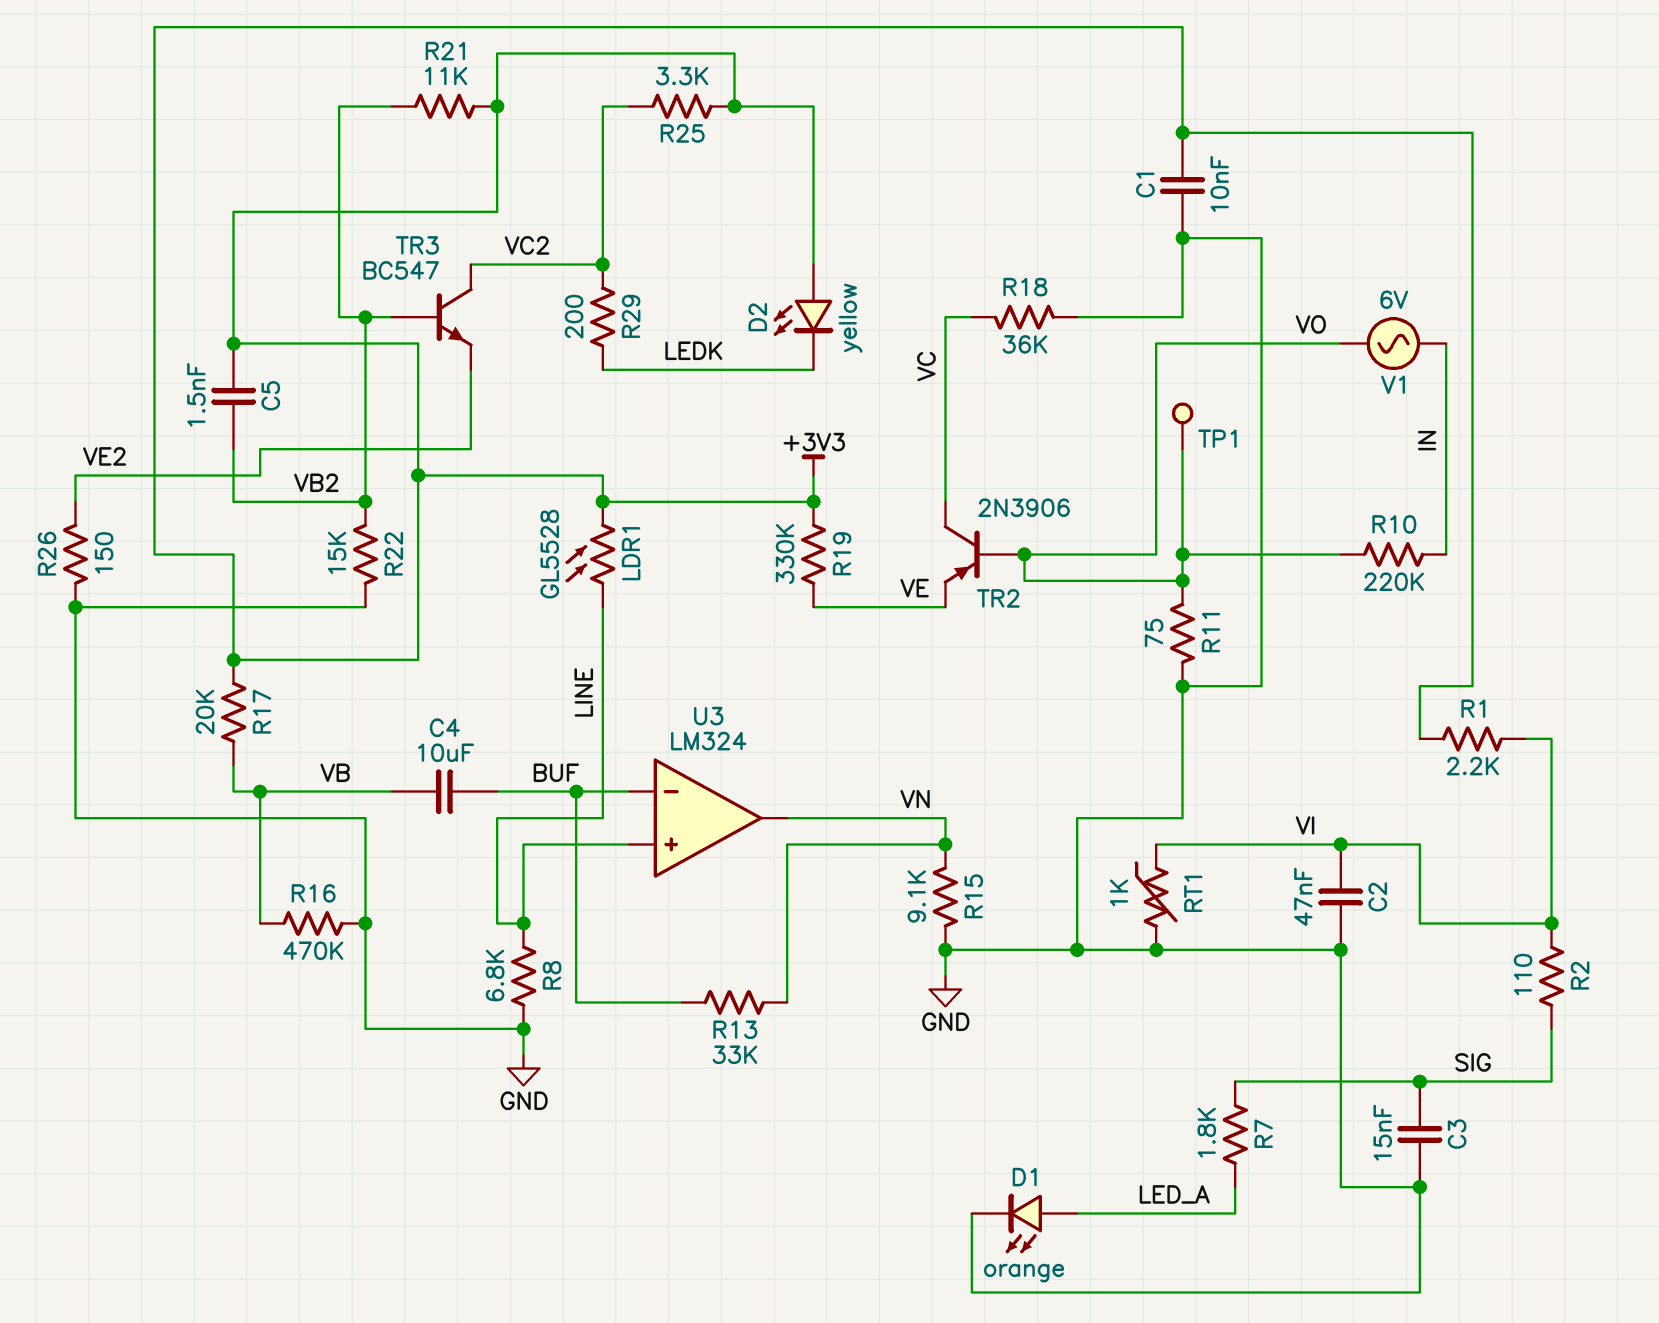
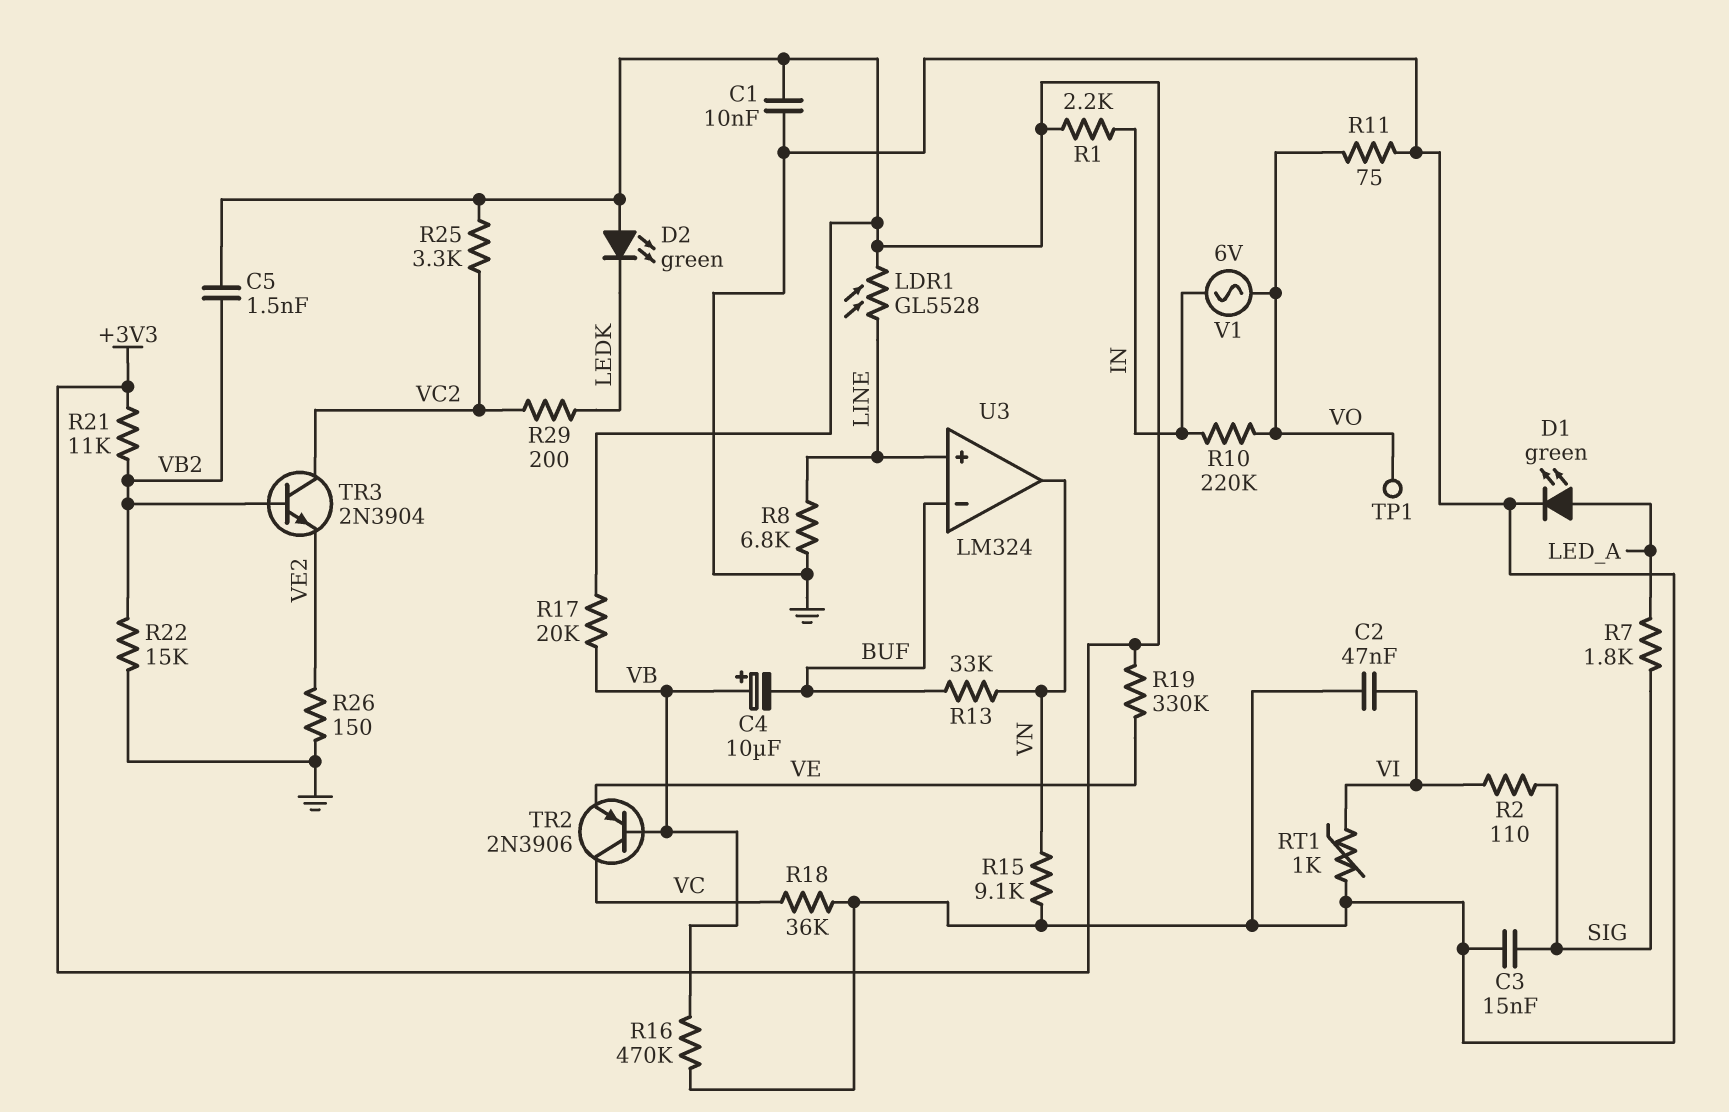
C4: 10uF (BUF, VB) -> 10uF (plus VB, minus BUF)
D1: LED orange (A LED_A, K GND) -> LED green (A LED_A, K GND)
D2: LED yellow (A +3V3, K LEDK) -> LED green (A +3V3, K LEDK)
R1: 2.2k (+3V3, VI) -> 2.2k (+3V3, IN)
TR2: PNP 2N3906 (B VO, C VC, E VE) -> PNP 2N3906 (B VB, C VC, E VE)
TR3: NPN BC547 (B VB2, C VC2, E VE2) -> NPN 2N3904 (B VB2, C VC2, E VE2)

